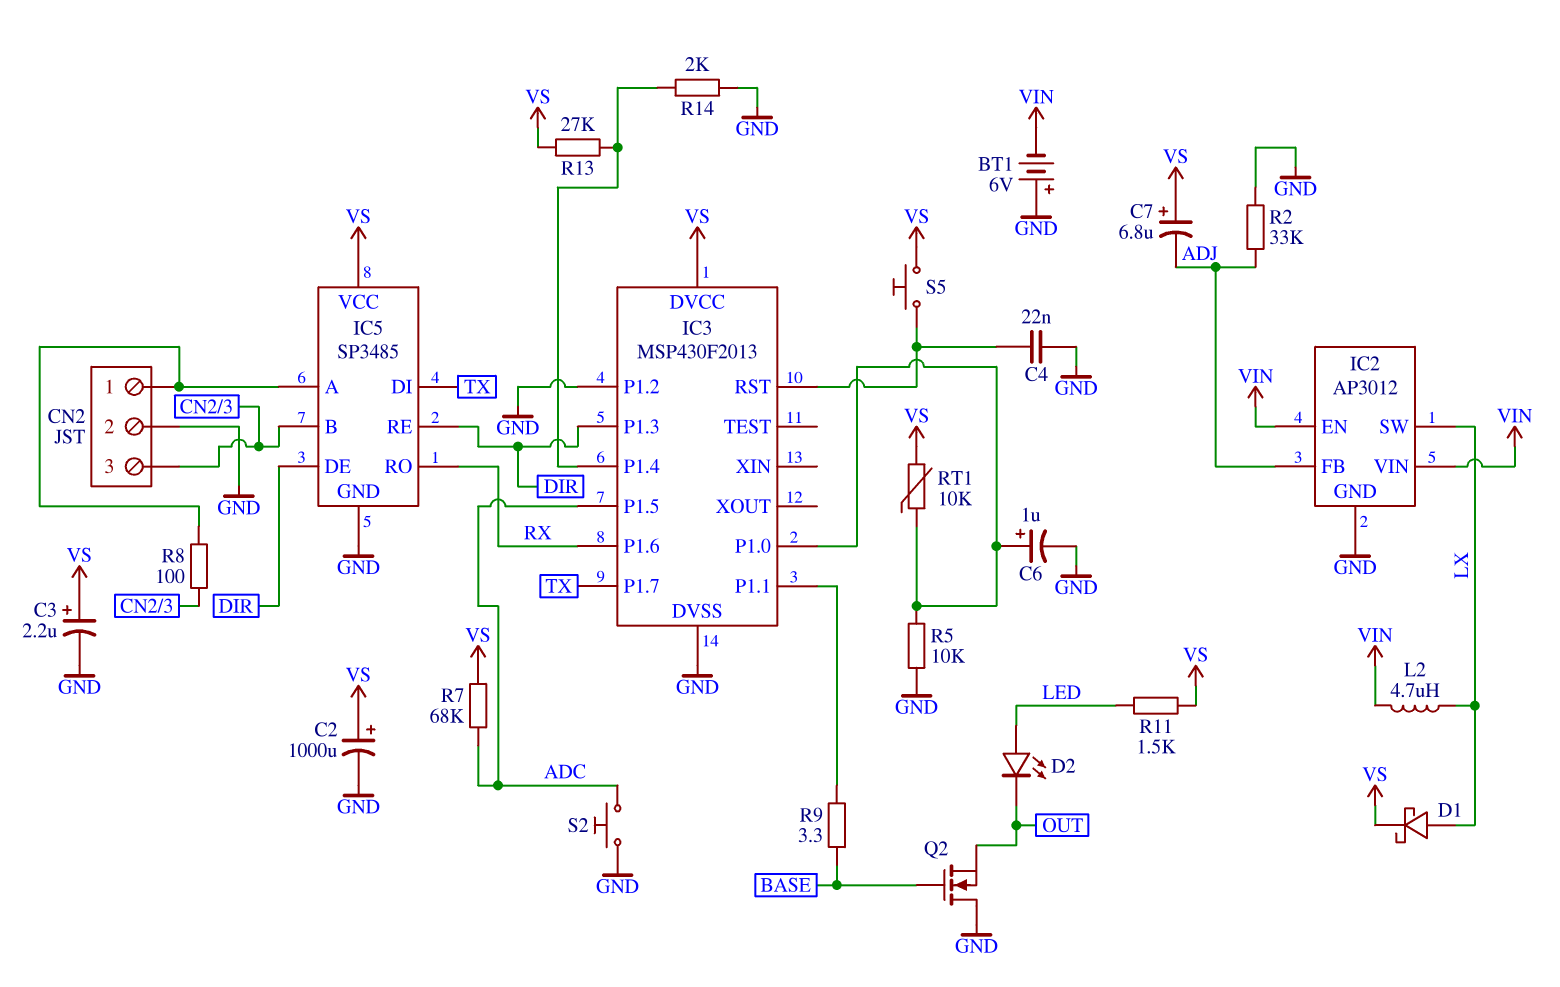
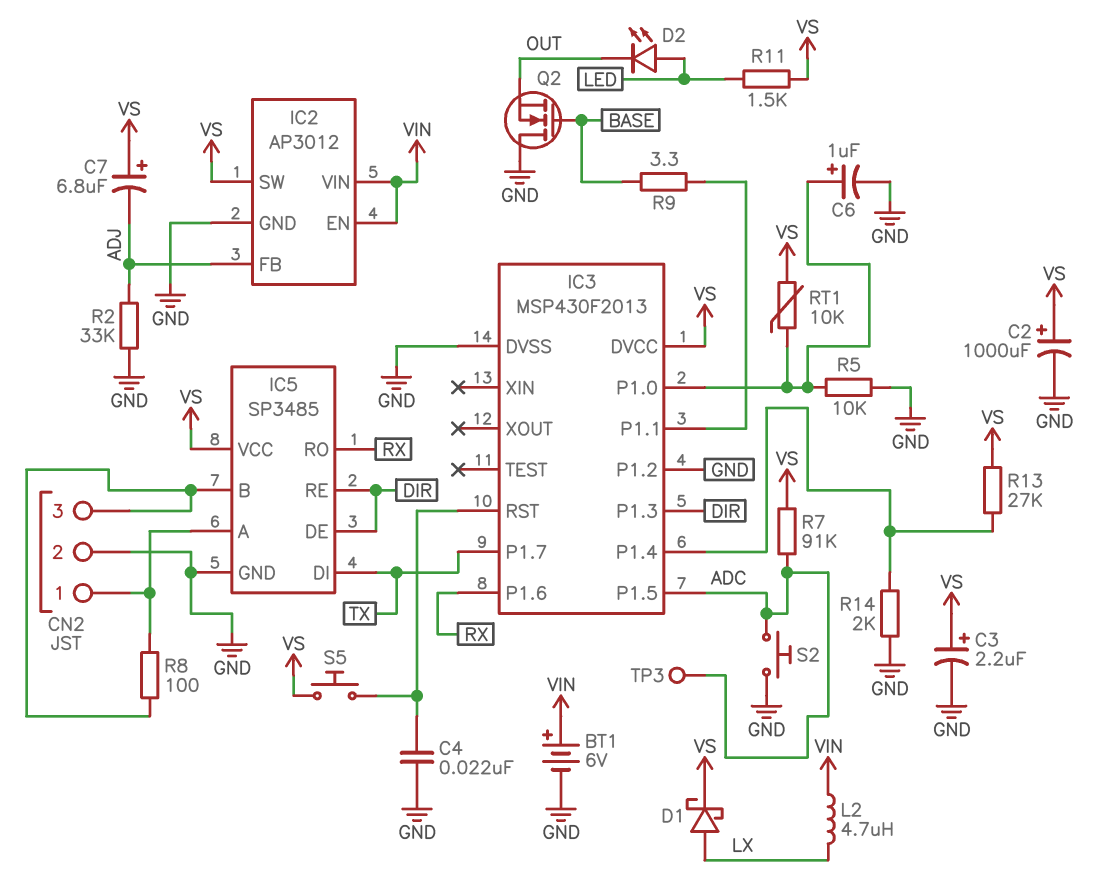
BT1: 6V (plus GND, minus VIN) -> 6V (plus VIN, minus GND)
IC2 pin SW: LX -> VS
R7: 68k (ADC, VS) -> 91k (ADC, VS)
TP3: none -> test point (ADC)

